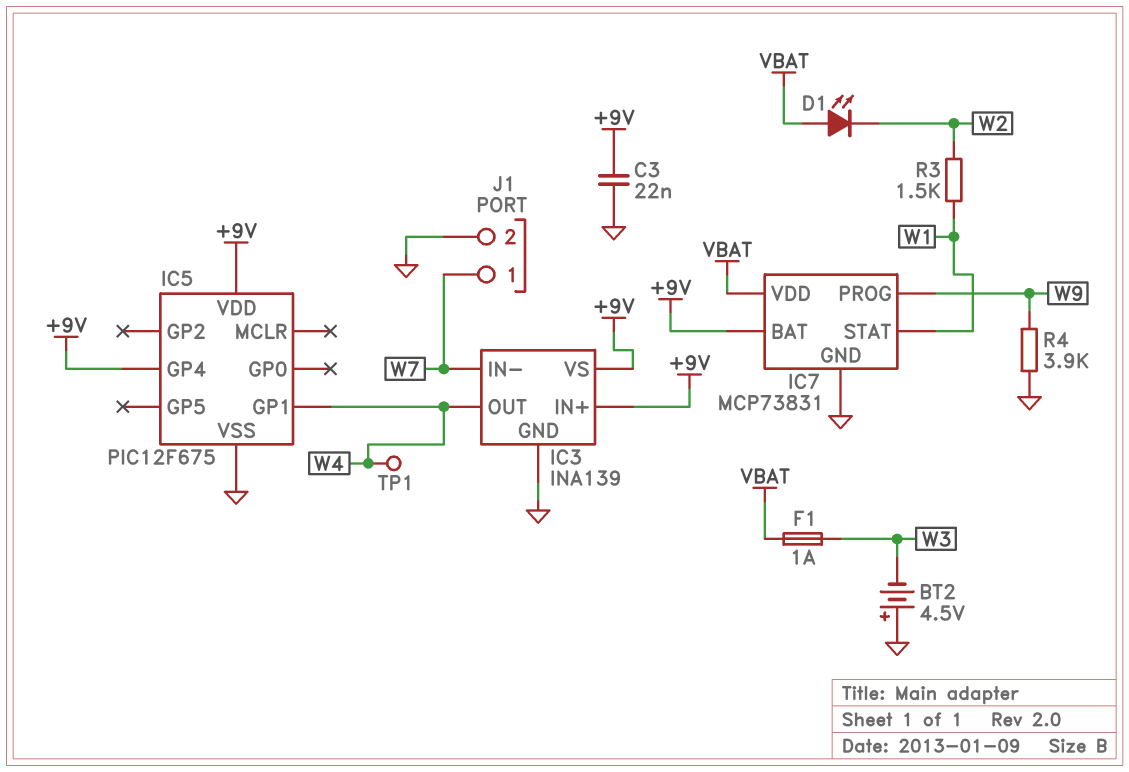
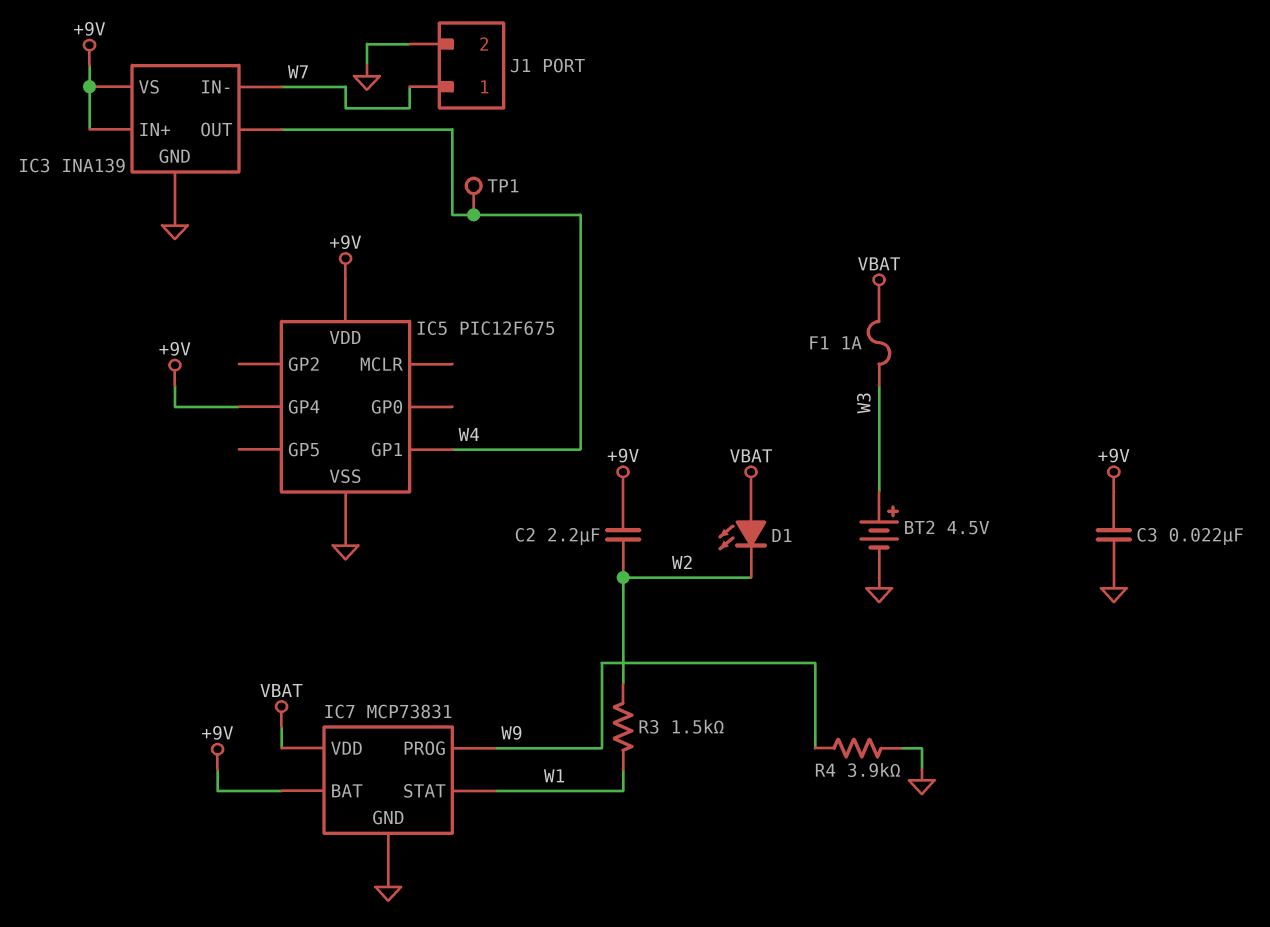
BT2: 4.5V (plus GND, minus W3) -> 4.5V (plus W3, minus GND)
C2: none -> 2.2uF (+9V, W2)

